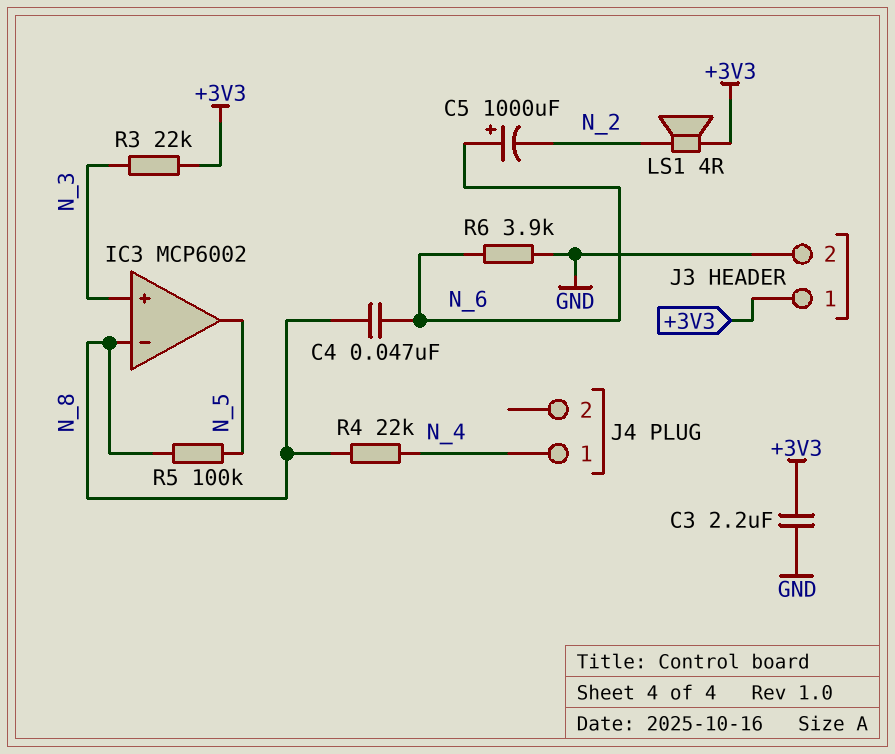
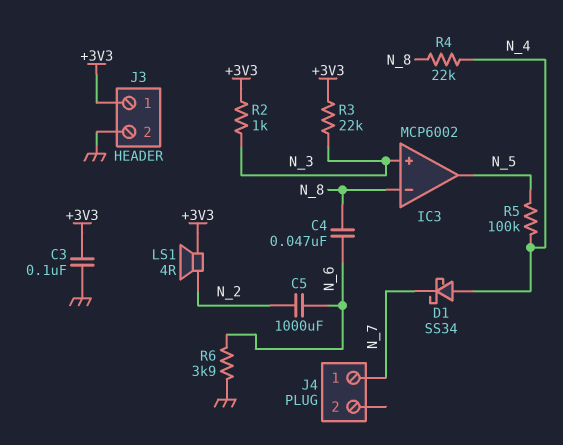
C3: 2.2uF (+3V3, GND) -> 100nF (+3V3, GND)
C5: 1000uF (plus N_6, minus N_2) -> 1000uF (N_2, N_6)
D1: none -> schottky SS34 (A N_4, K N_7)
J4 pin 1: N_4 -> N_7
R2: none -> 1k (+3V3, N_3)
R5: 100k (N_5, N_8) -> 100k (N_4, N_5)

